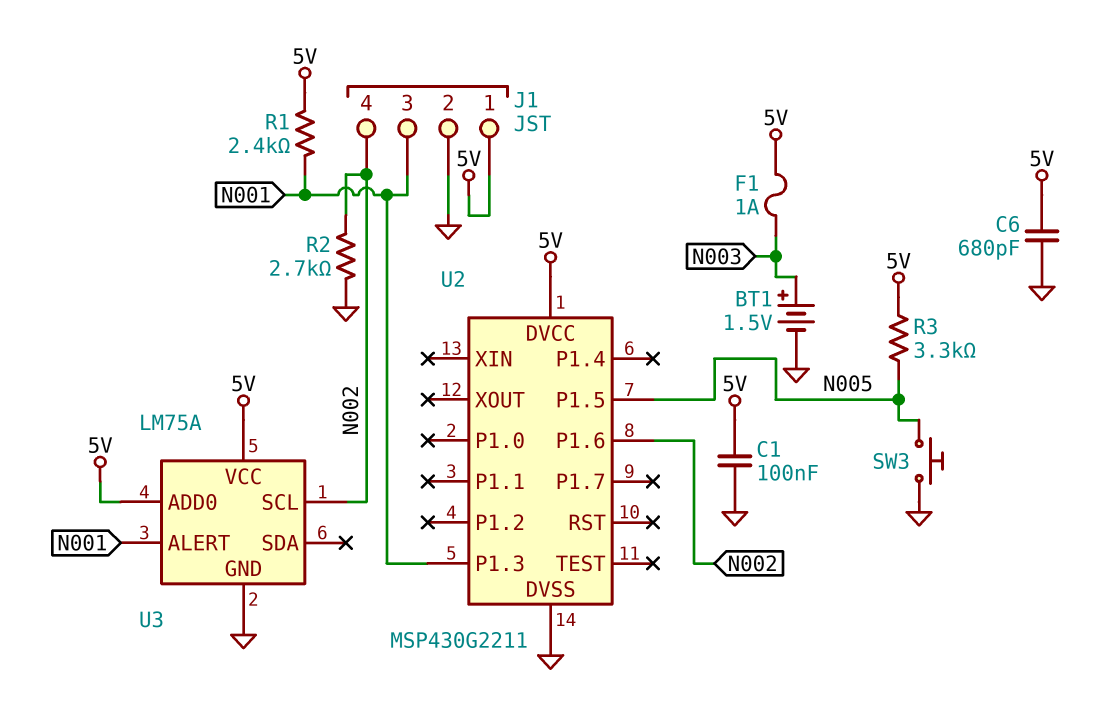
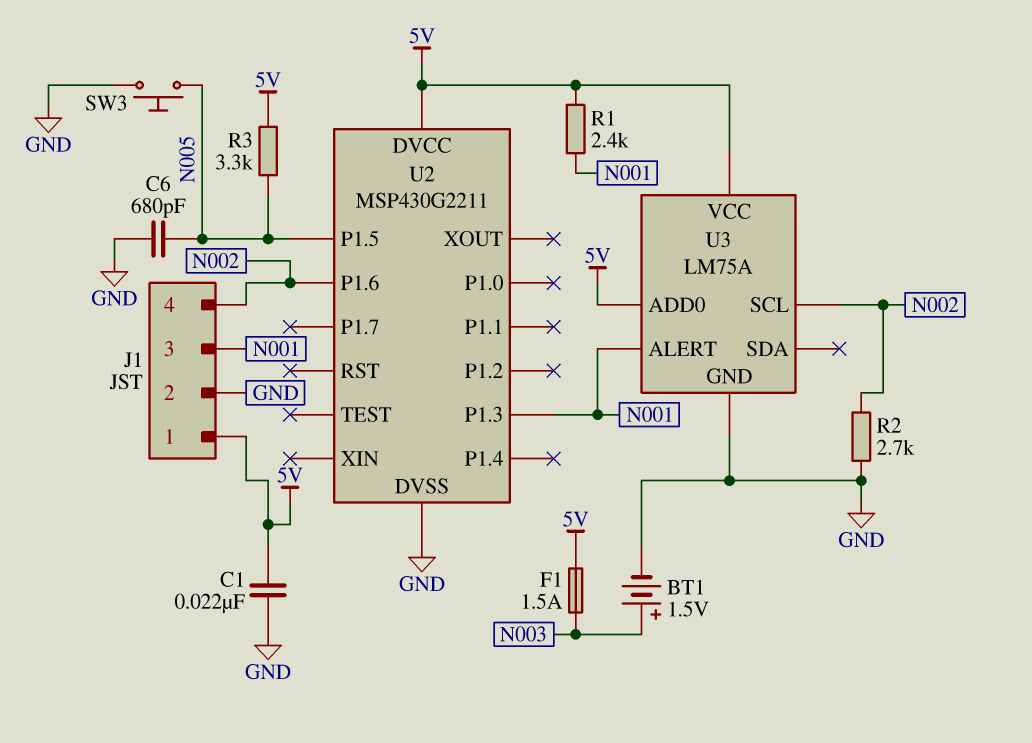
C1: 100nF (5V, GND) -> 22nF (5V, GND)
C6: 680pF (5V, GND) -> 680pF (GND, N005)
F1: 1A (5V, N003) -> 1.5A (5V, N003)

